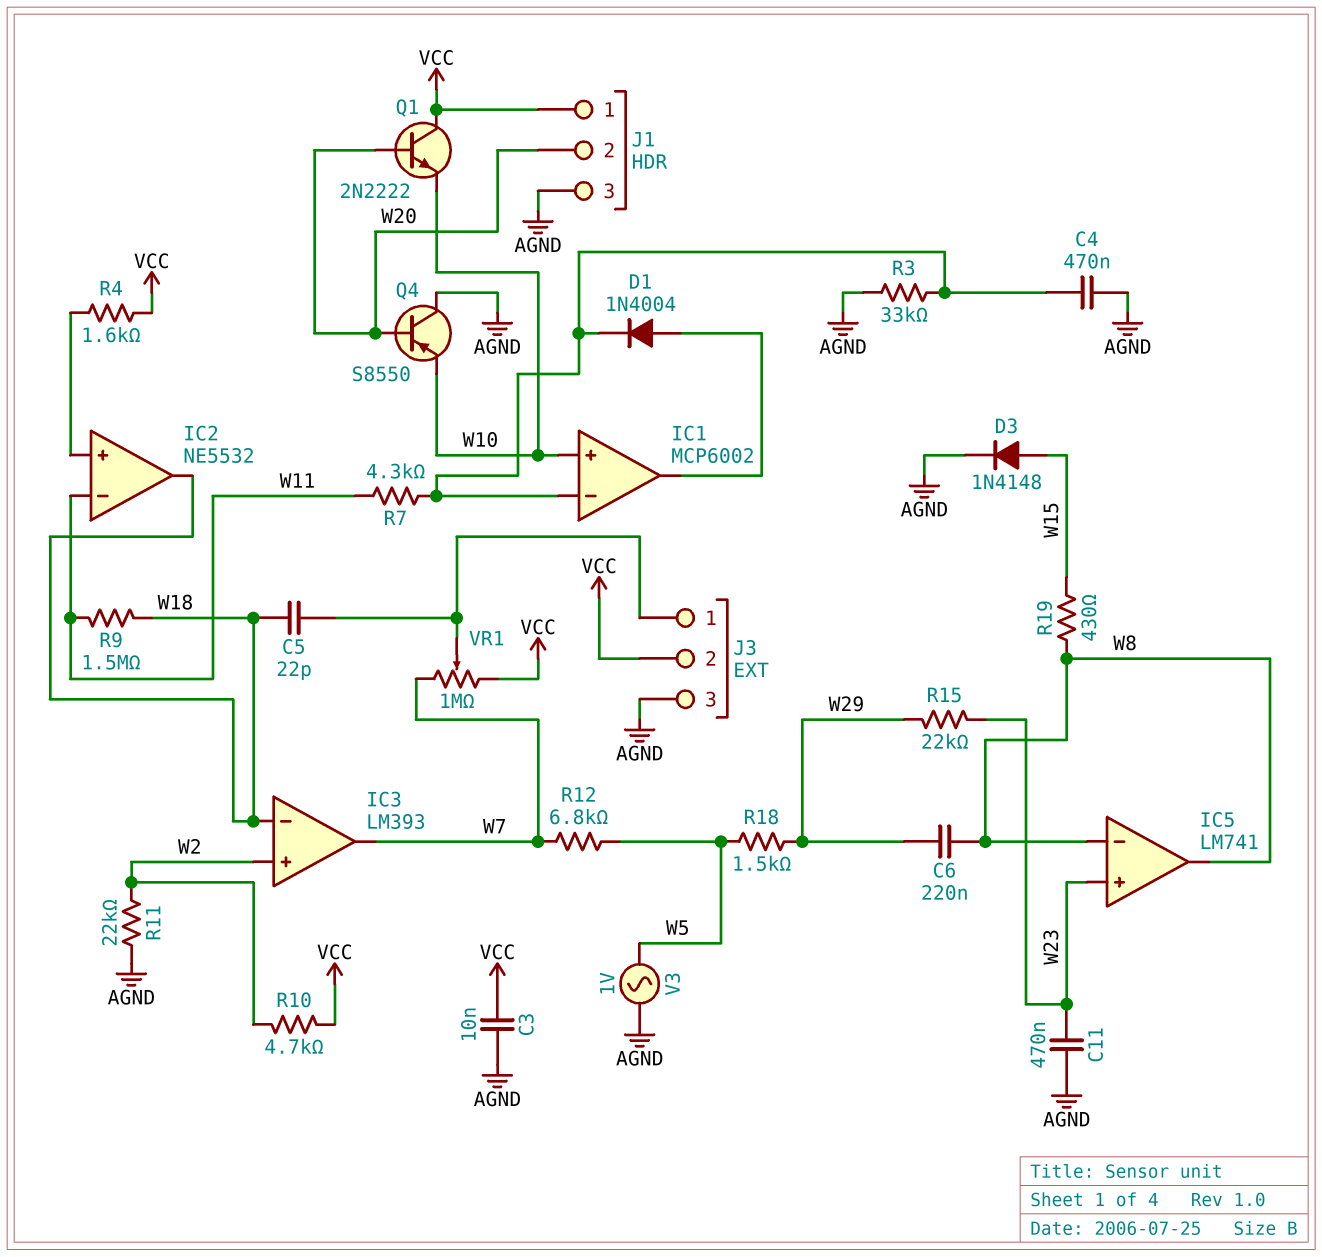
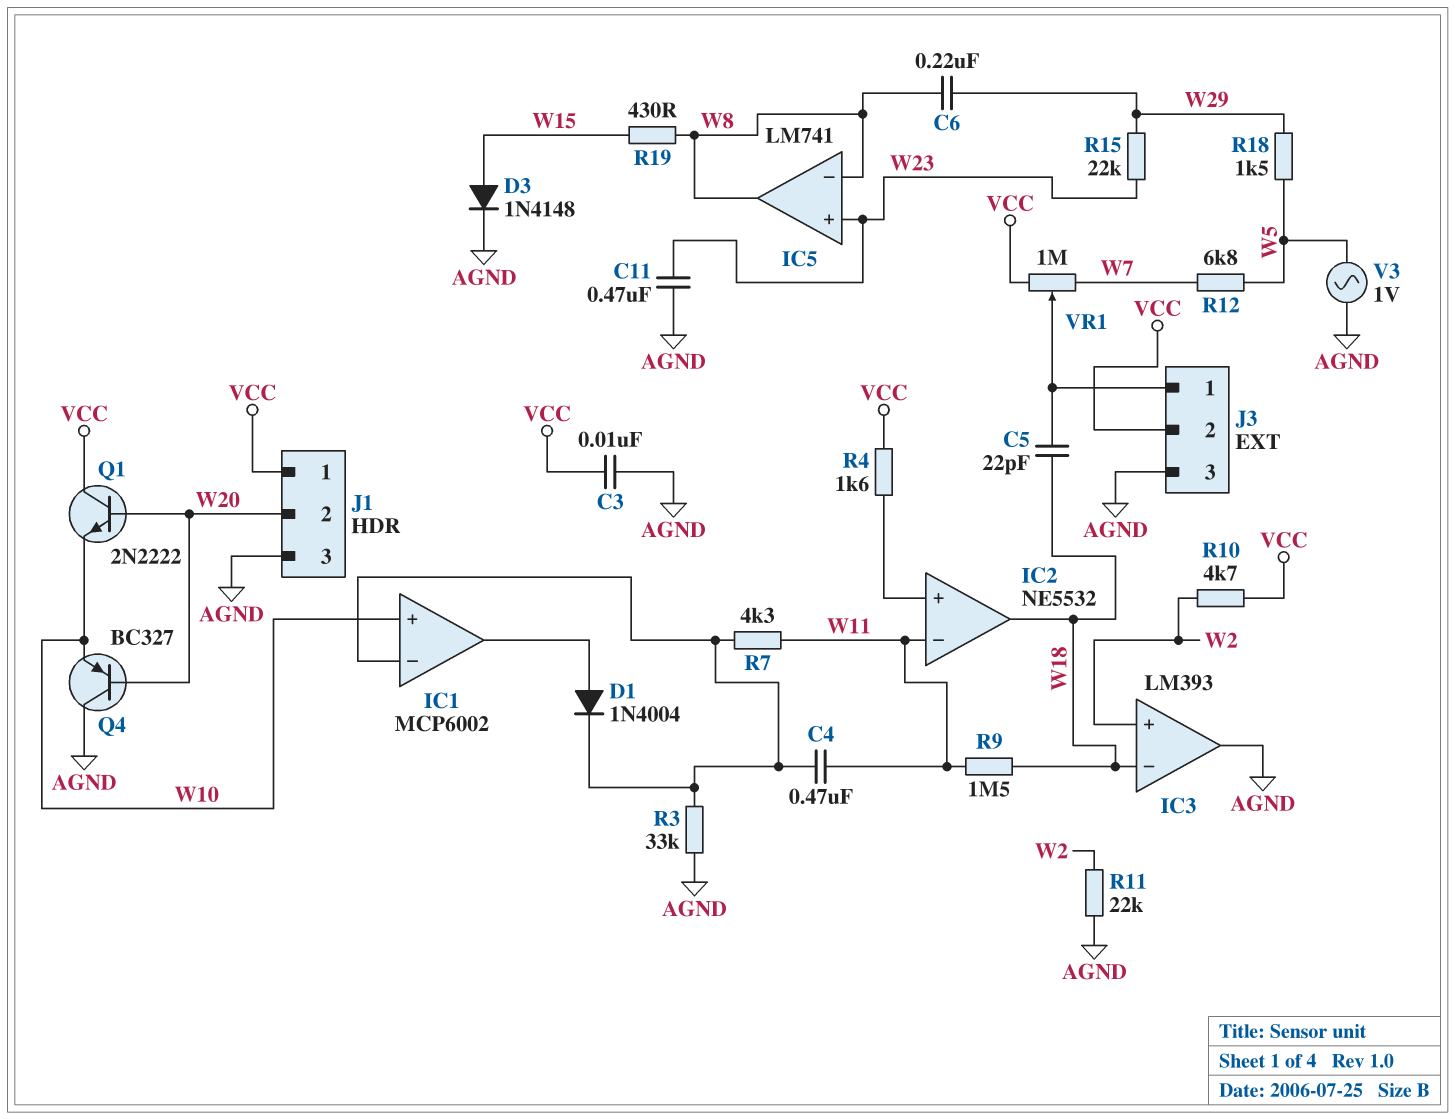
C4: 470nF (AGND, IC1/in-) -> 470nF (IC1/in-, W11)
IC3 pin out: W7 -> AGND
Q4: PNP S8550 (B W20, C AGND, E W10) -> PNP BC327 (B W20, C AGND, E W10)

